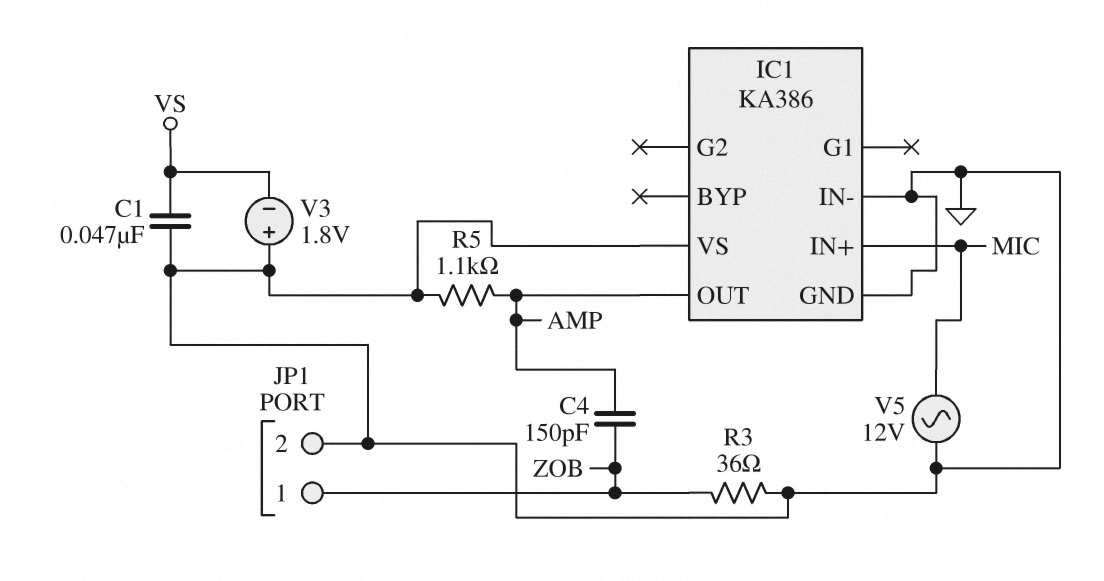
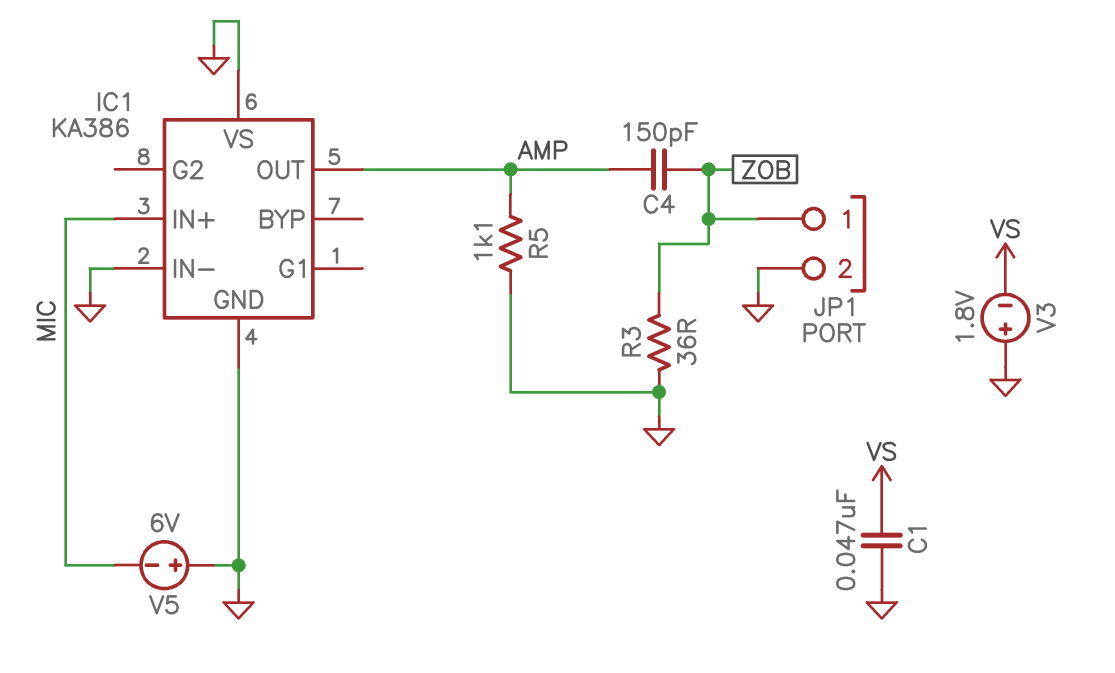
V5: AC 12V (GND, MIC) -> 6V (plus GND, minus MIC)

